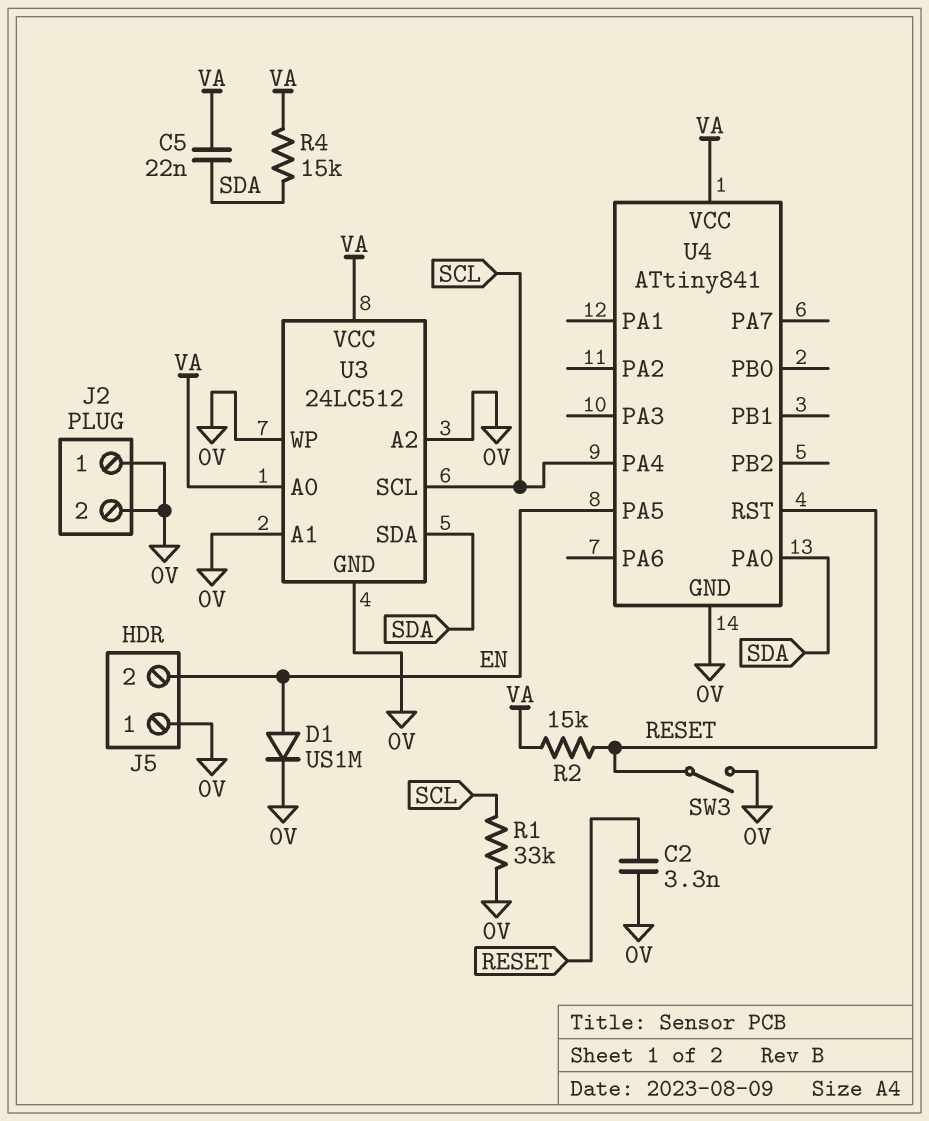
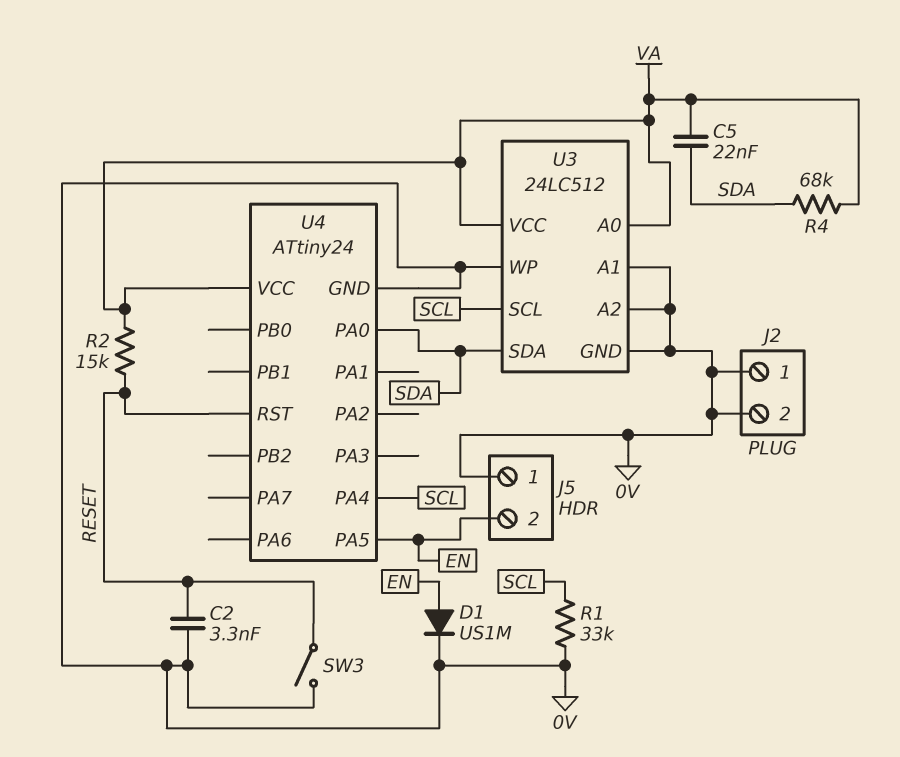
R4: 15k (SDA, VA) -> 68k (SDA, VA)
U4: ATtiny841 -> ATtiny24

